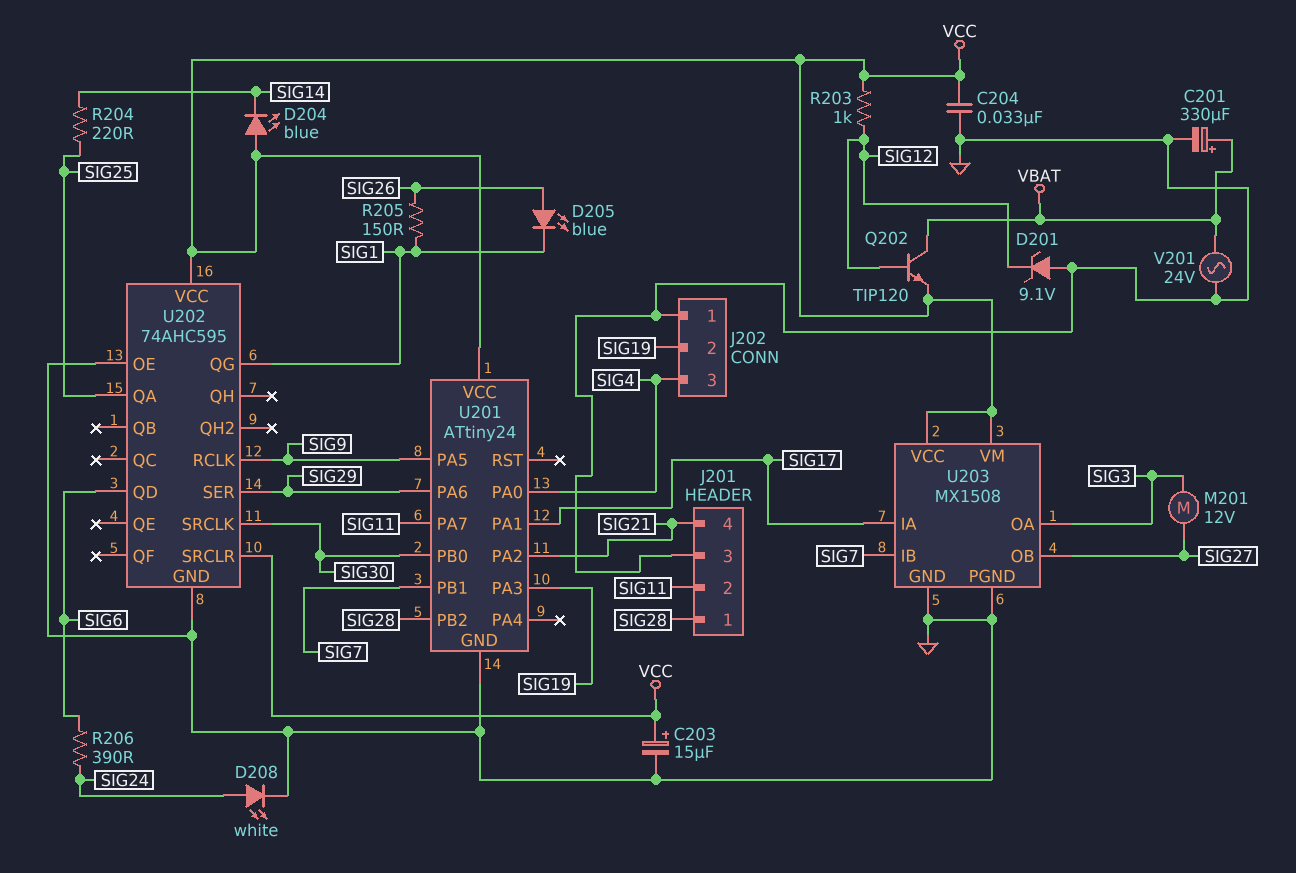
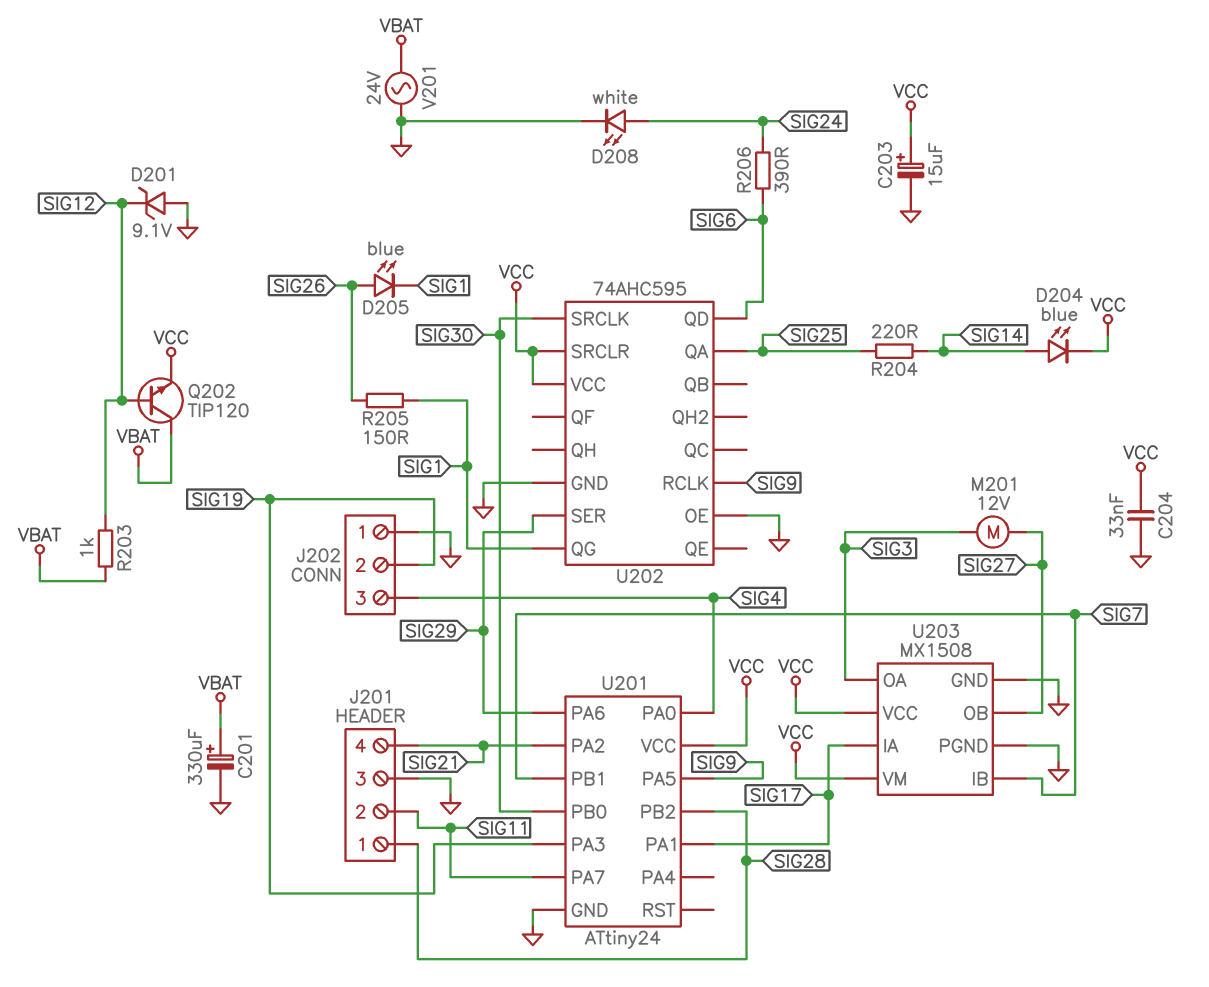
D204: LED blue (A VCC, K SIG14) -> LED blue (A SIG14, K VCC)
R203: 1k (SIG12, VCC) -> 1k (SIG12, VBAT)

